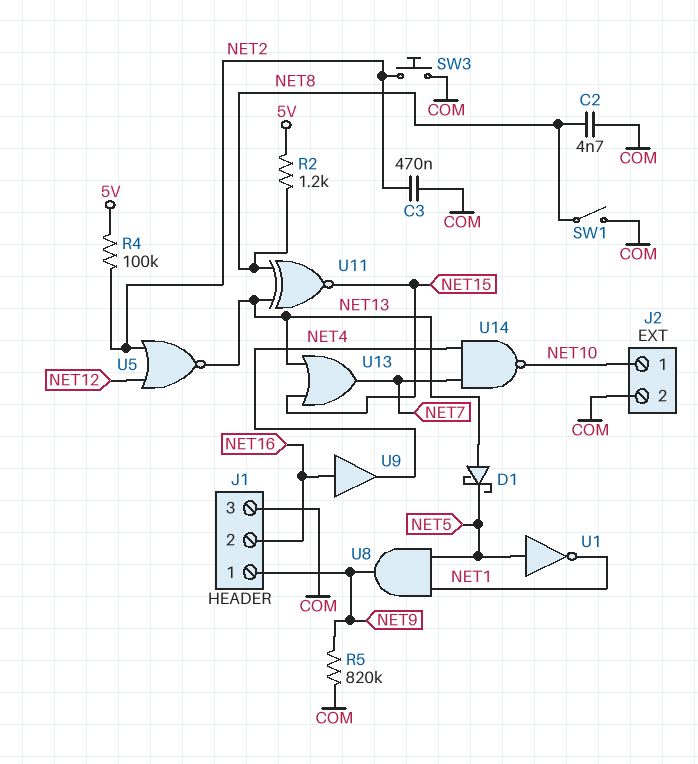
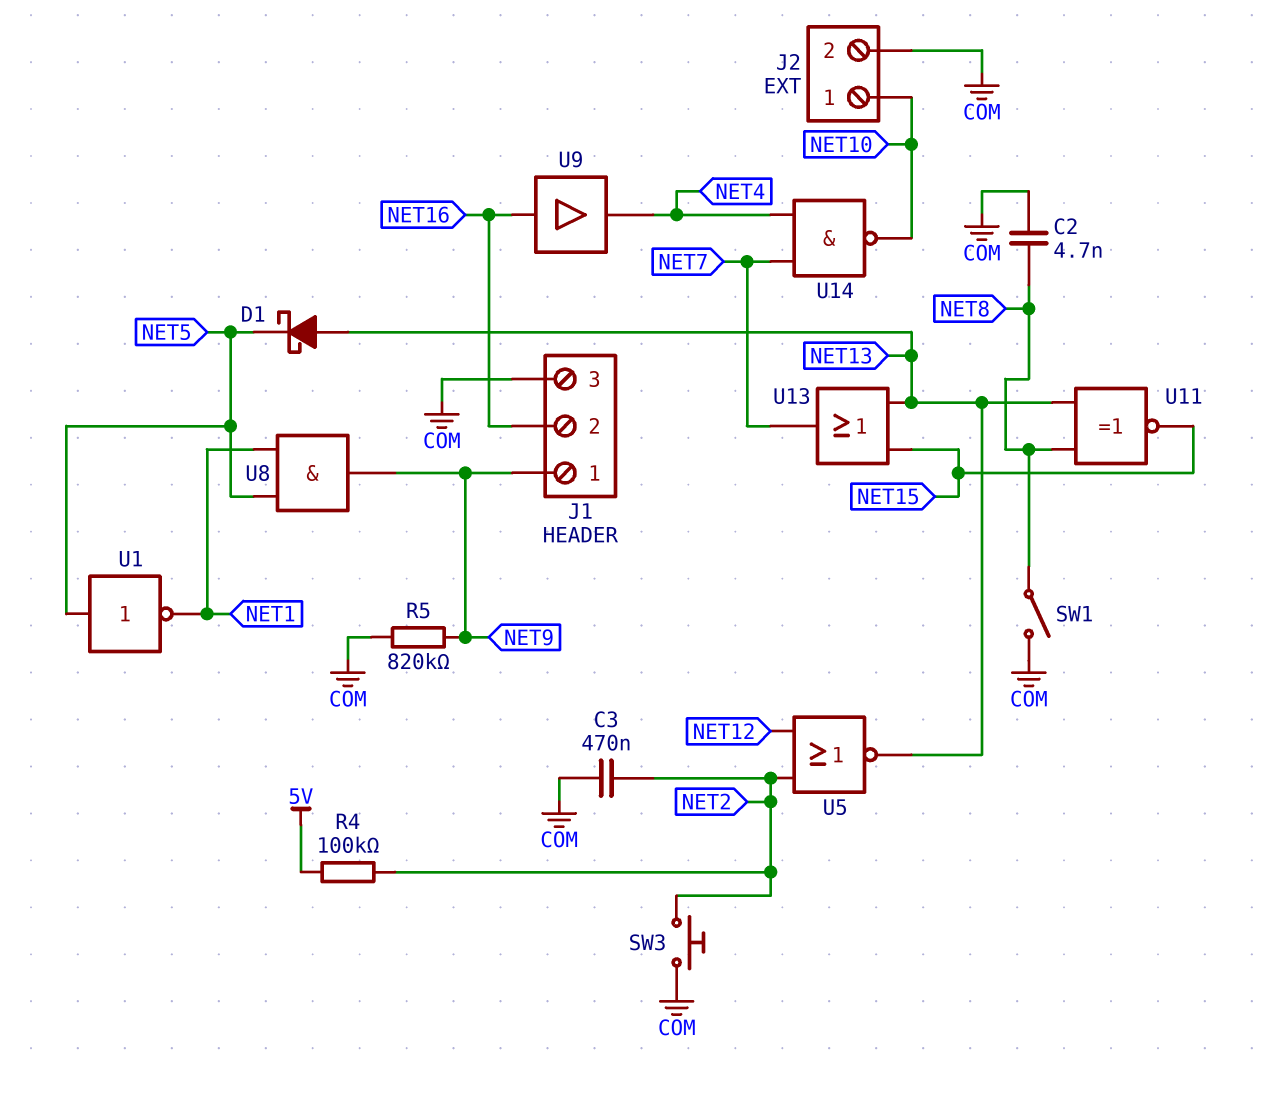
R2: 1.2k (5V, NET8) -> none

